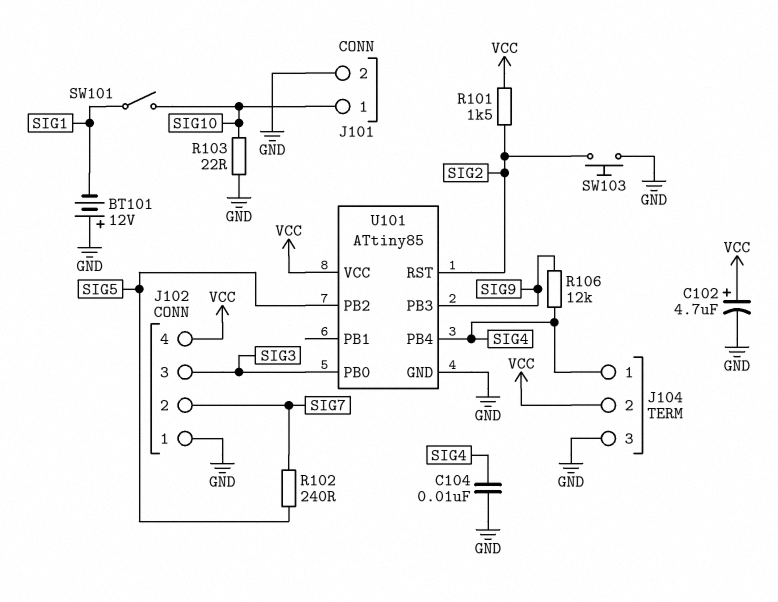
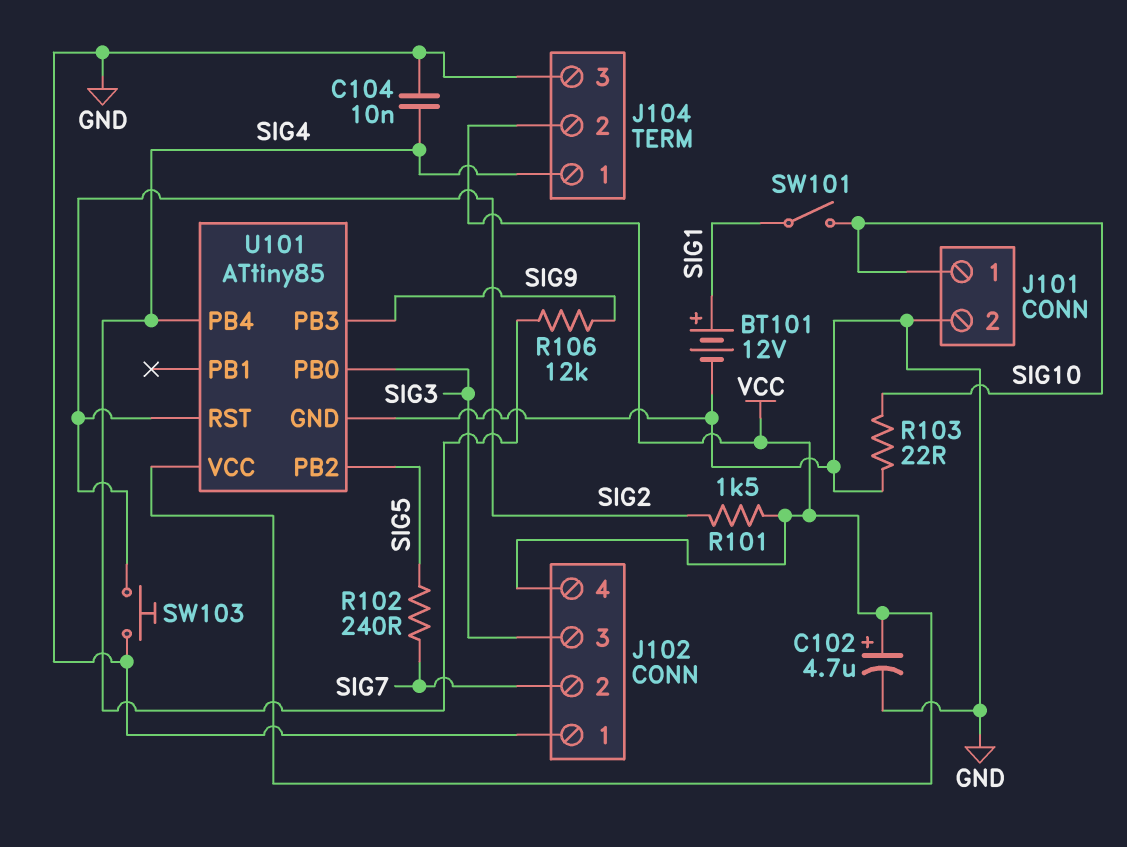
BT101: 12V (plus GND, minus SIG1) -> 12V (plus SIG1, minus GND)

